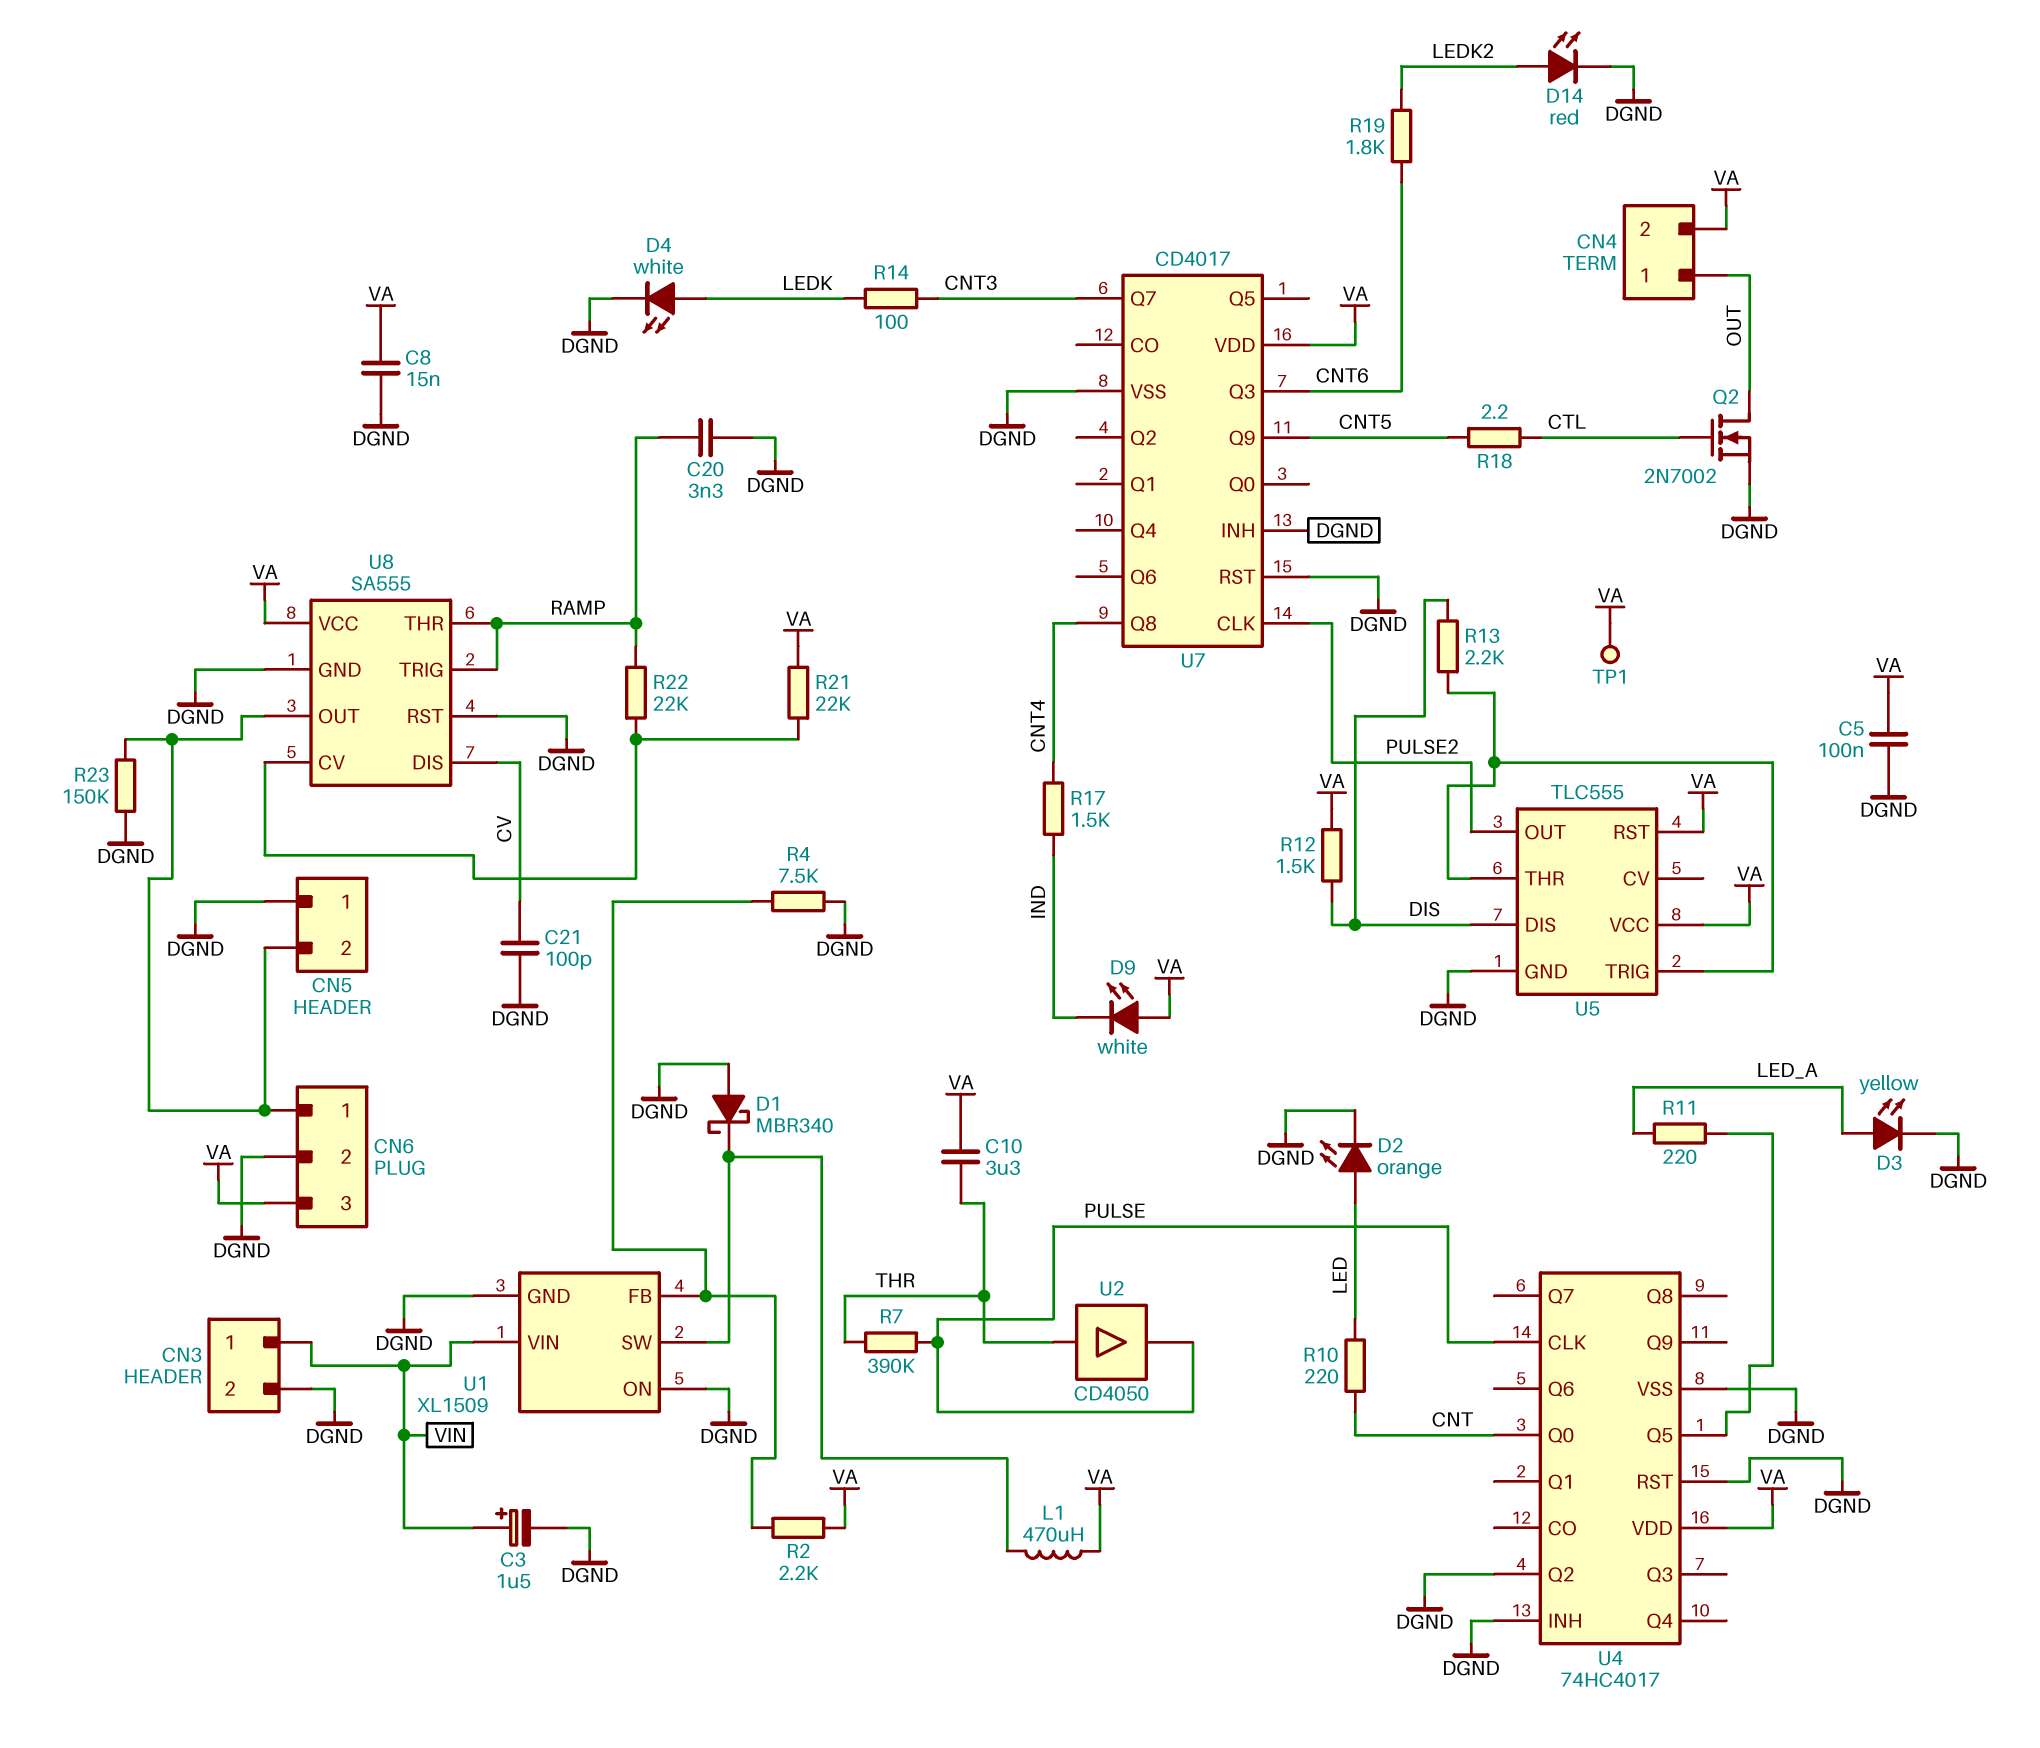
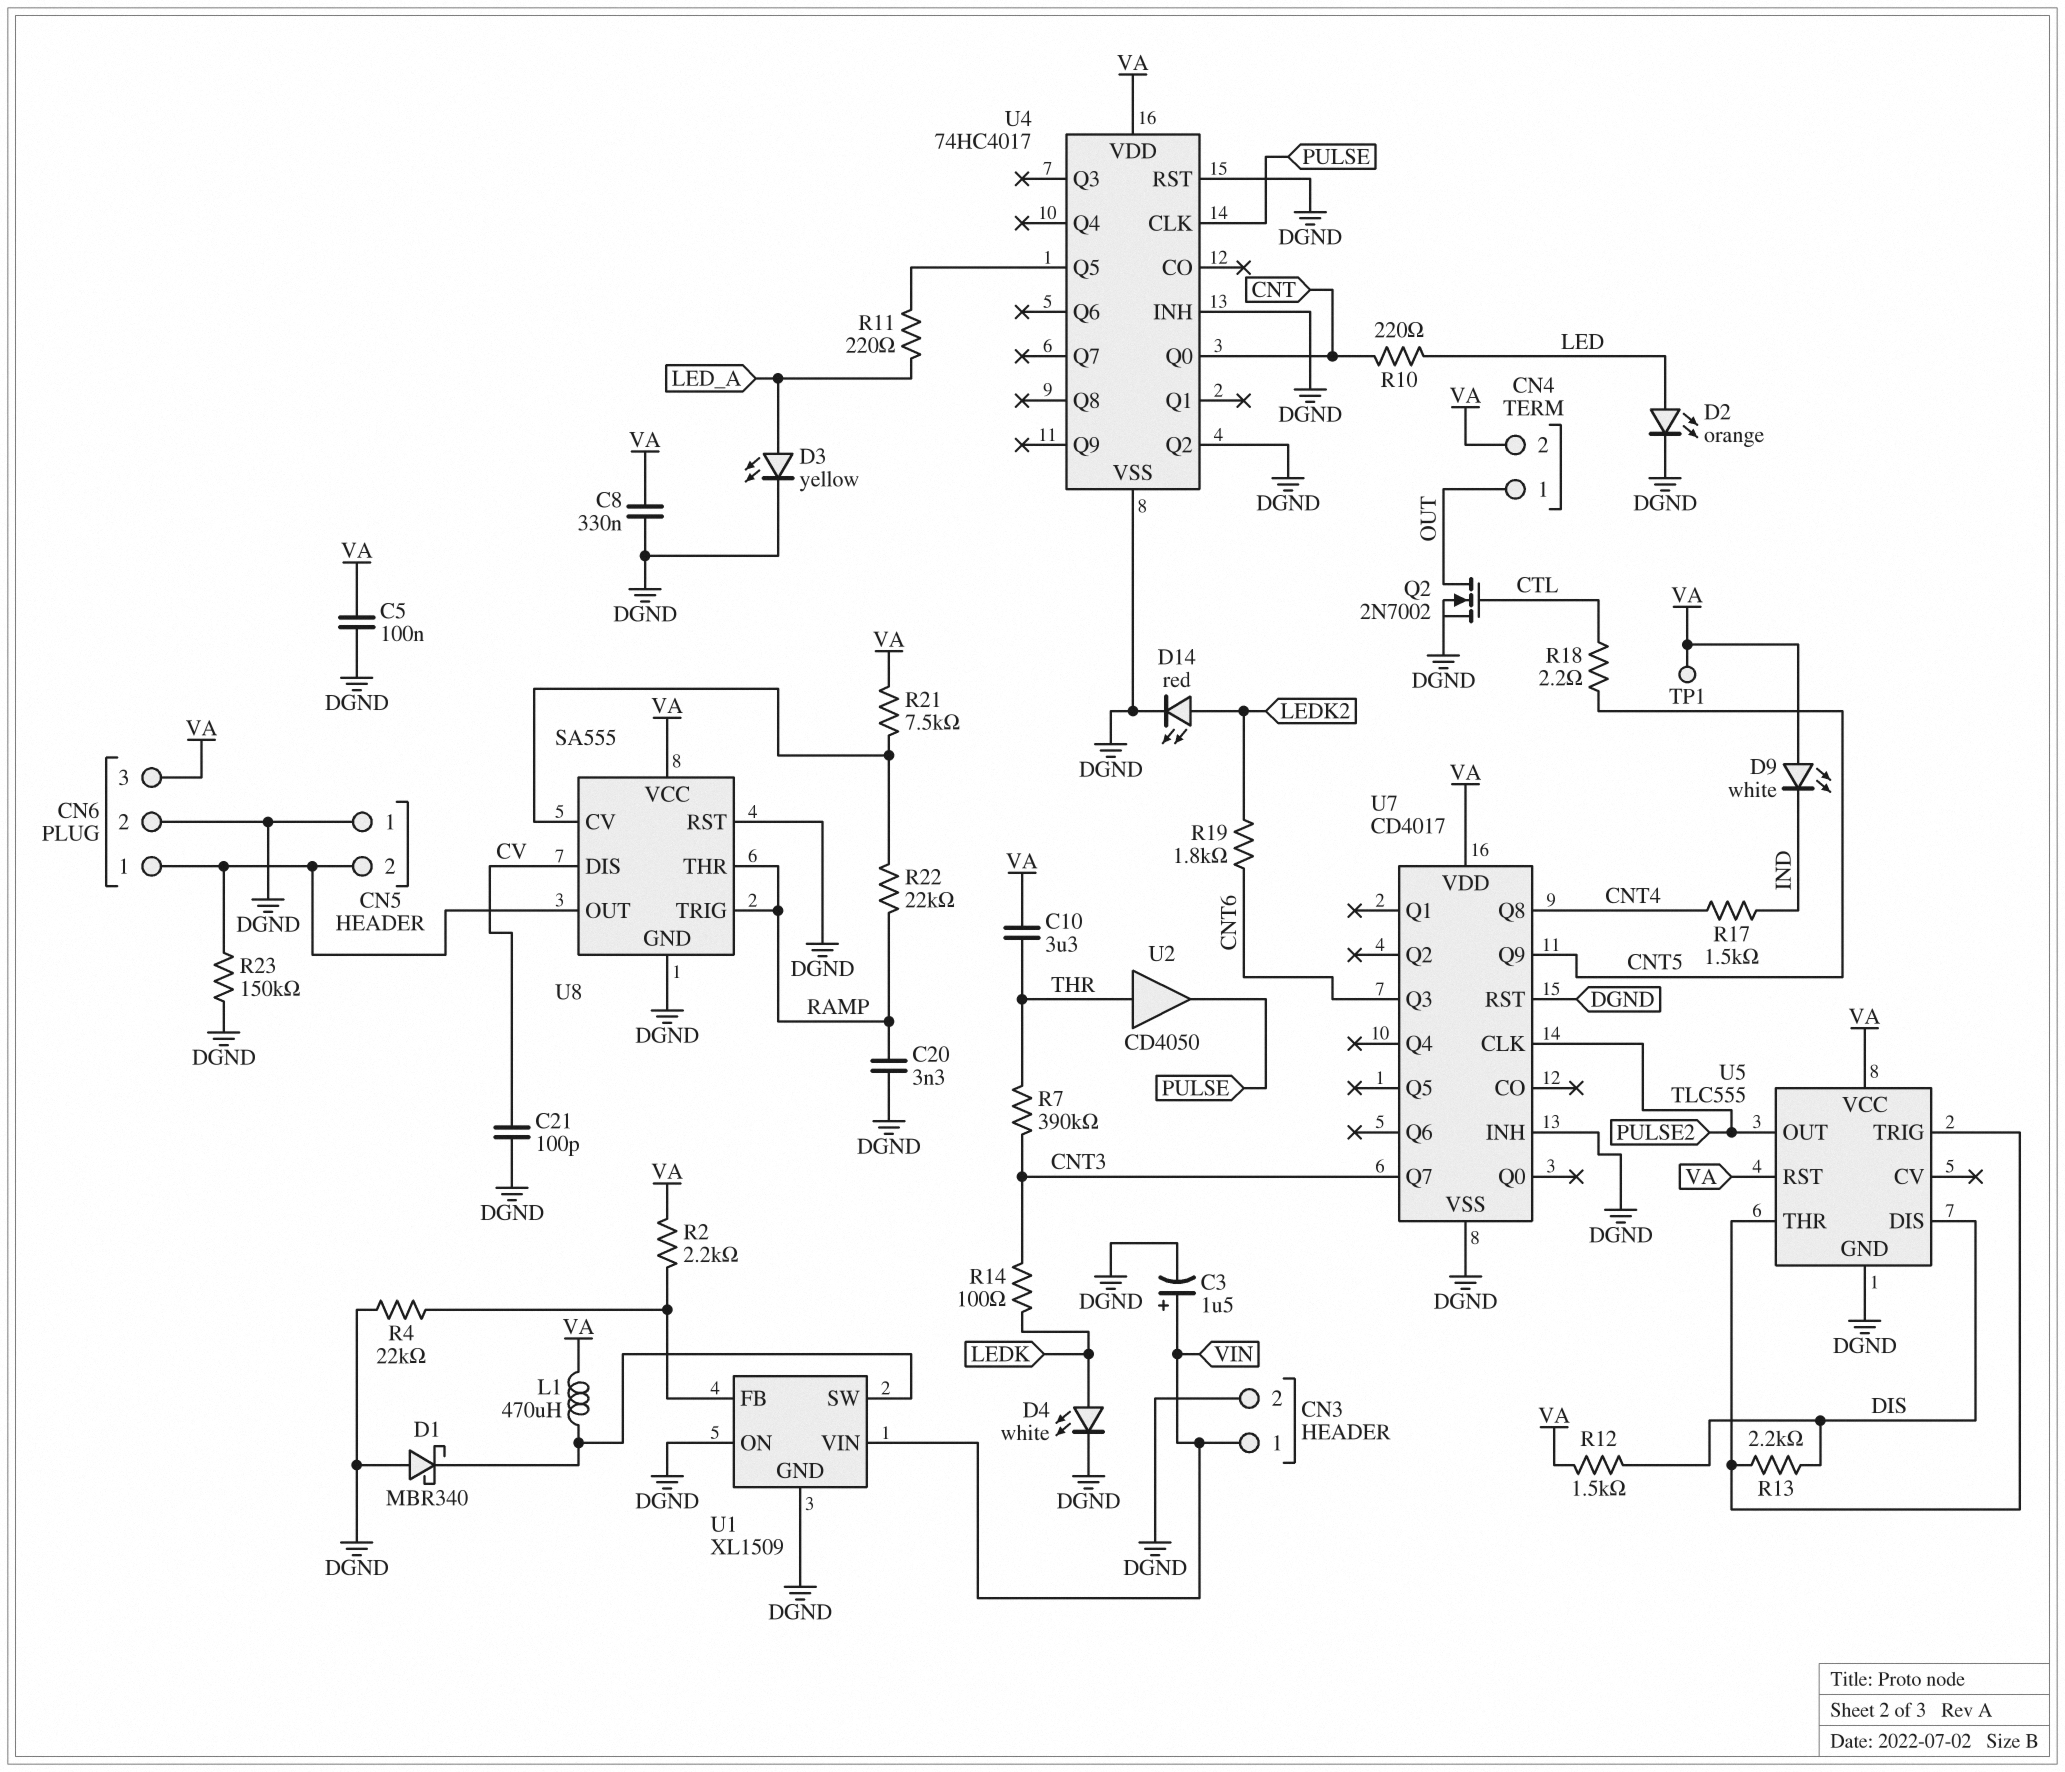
C8: 15nF (DGND, VA) -> 330nF (DGND, VA)
R4: 7.5k (DGND, U1/FB) -> 22k (DGND, U1/FB)
R7: 390k (PULSE, THR) -> 390k (CNT3, THR)
R21: 22k (U8/CV, VA) -> 7.5k (U8/CV, VA)

